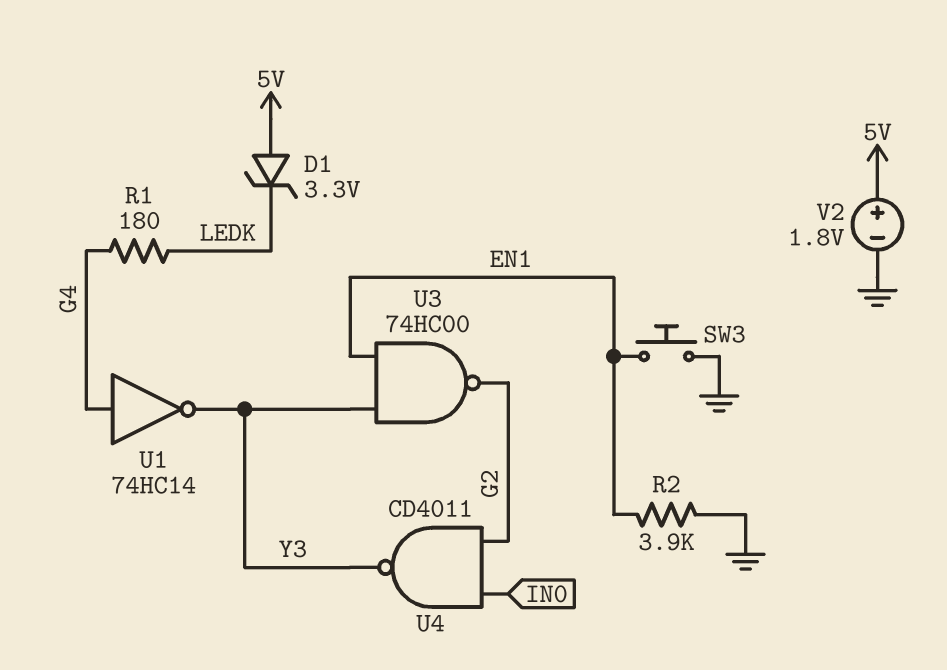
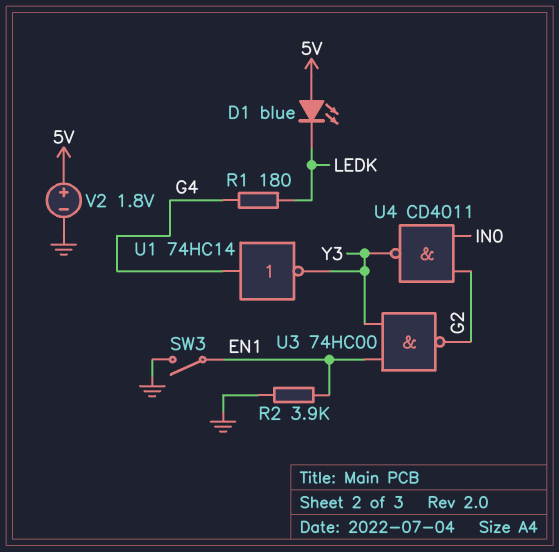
D1: zener 3.3V (A 5V, K LEDK) -> LED blue (A 5V, K LEDK)
SW3: button (EN1, GND) -> switch (EN1, GND)

